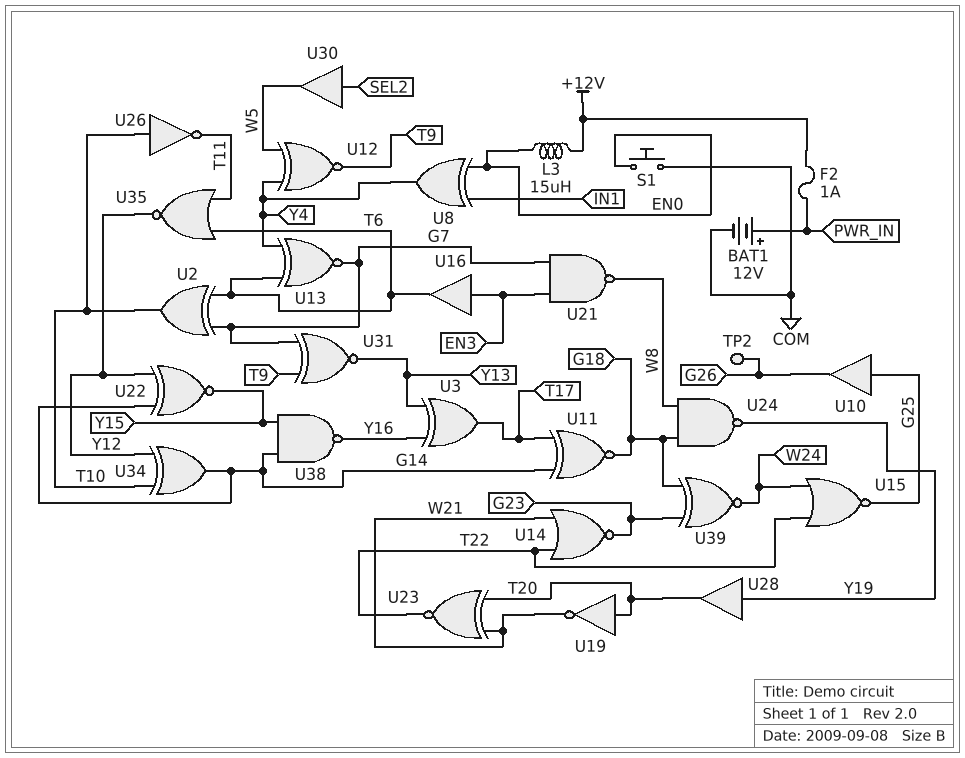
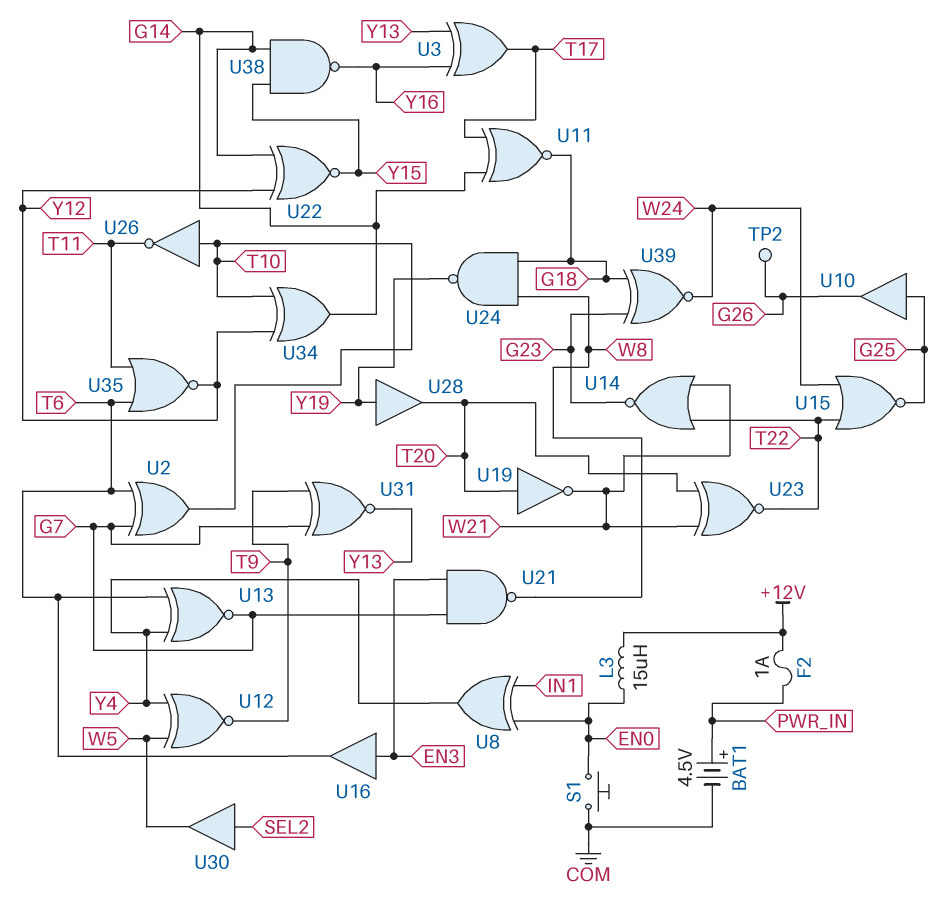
BAT1: 12V (plus PWR_IN, minus COM) -> 4.5V (plus PWR_IN, minus COM)

